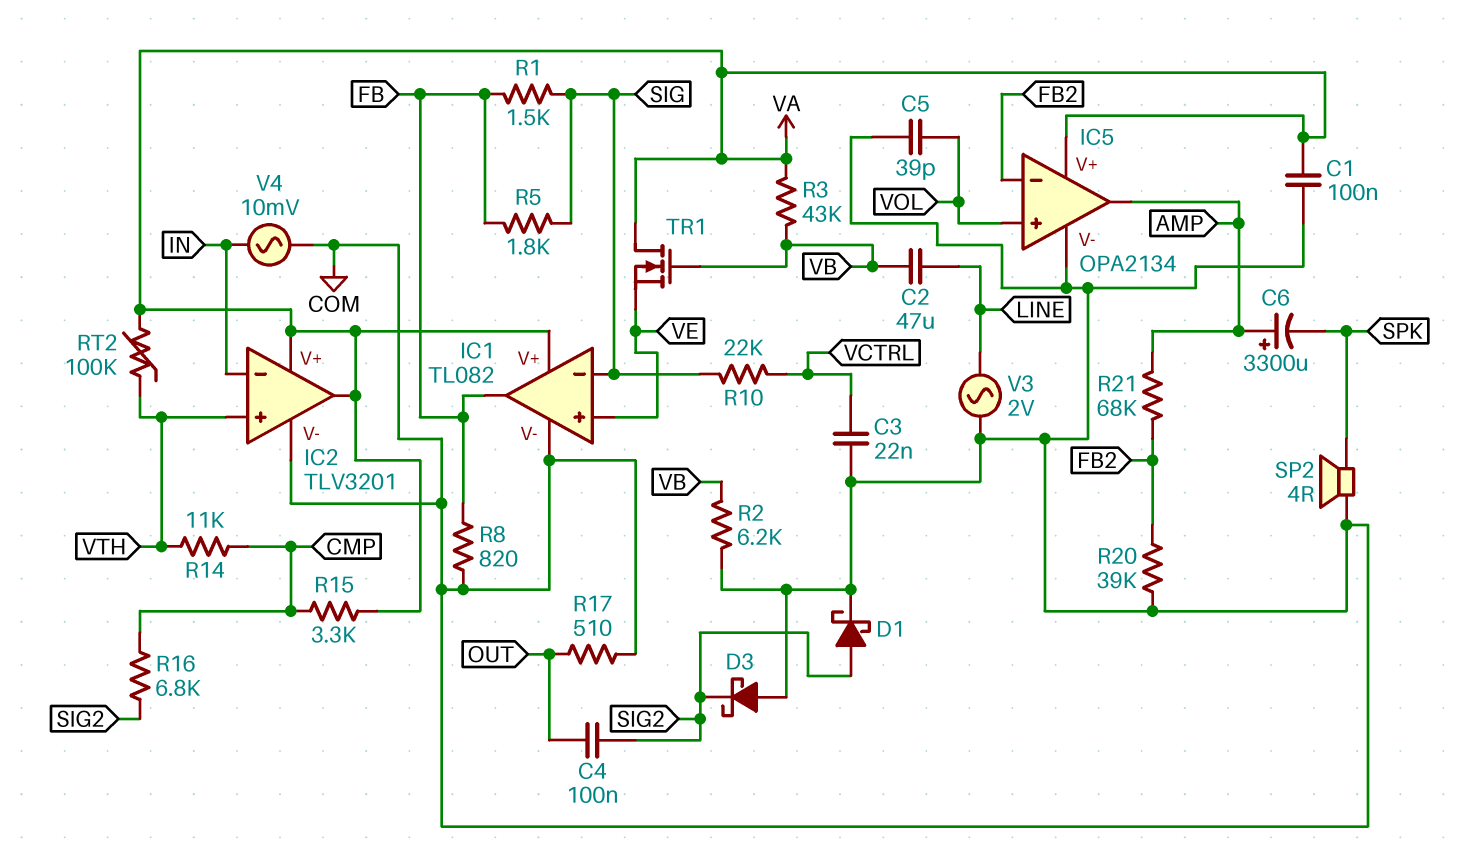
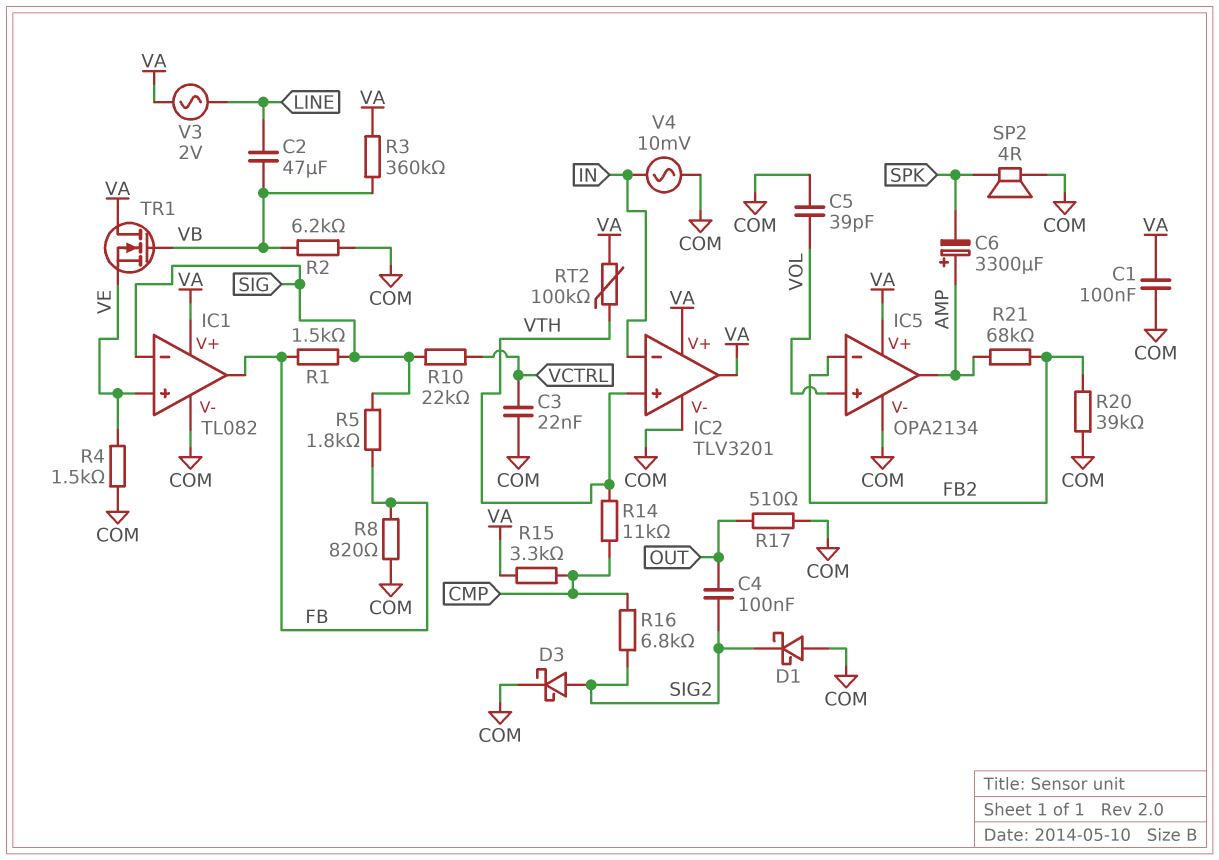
D1: schottky (A SIG2, K COM) -> schottky (A COM, K SIG2)
D3: schottky (A COM, K SIG2) -> schottky (A SIG2, K COM)
R3: 43k (VA, VB) -> 360k (VA, VB)
R4: none -> 1.5k (COM, VE)
V3: AC 2V (COM, LINE) -> AC 2V (LINE, VA)

